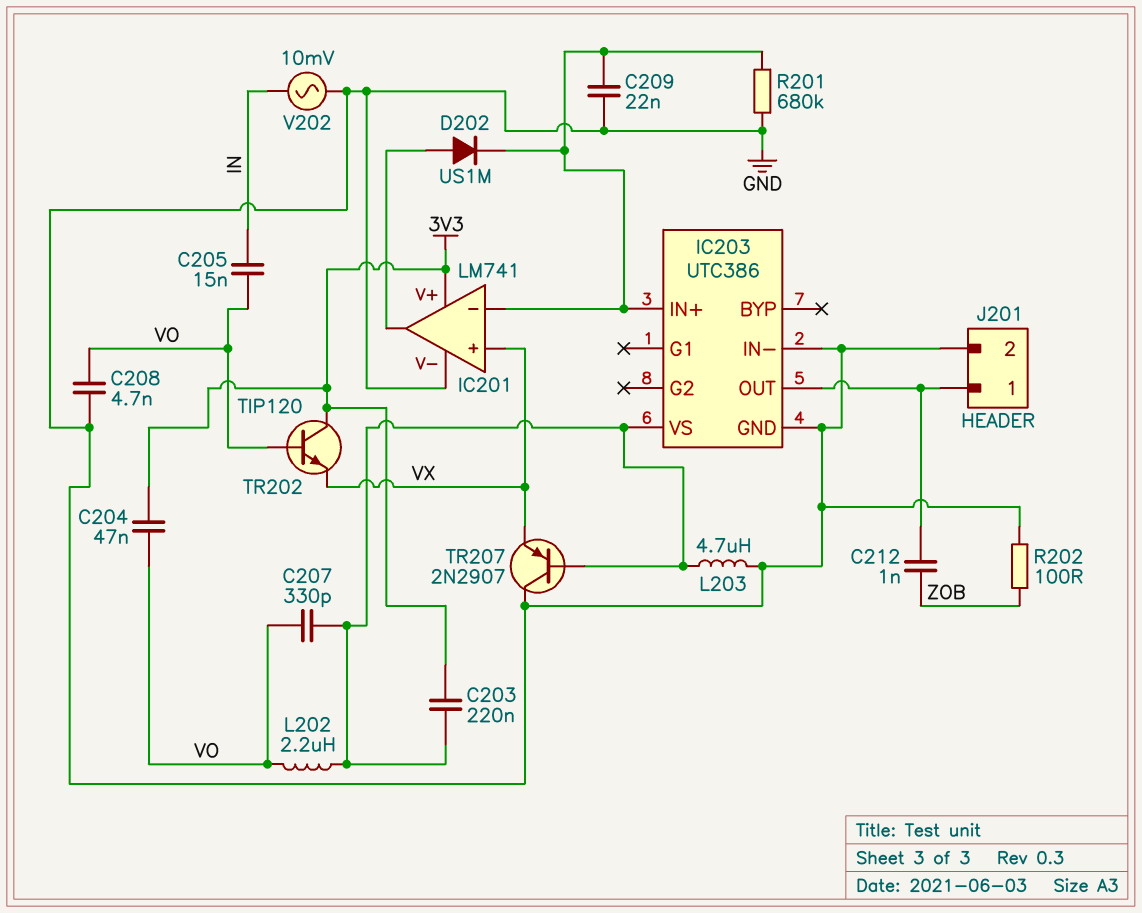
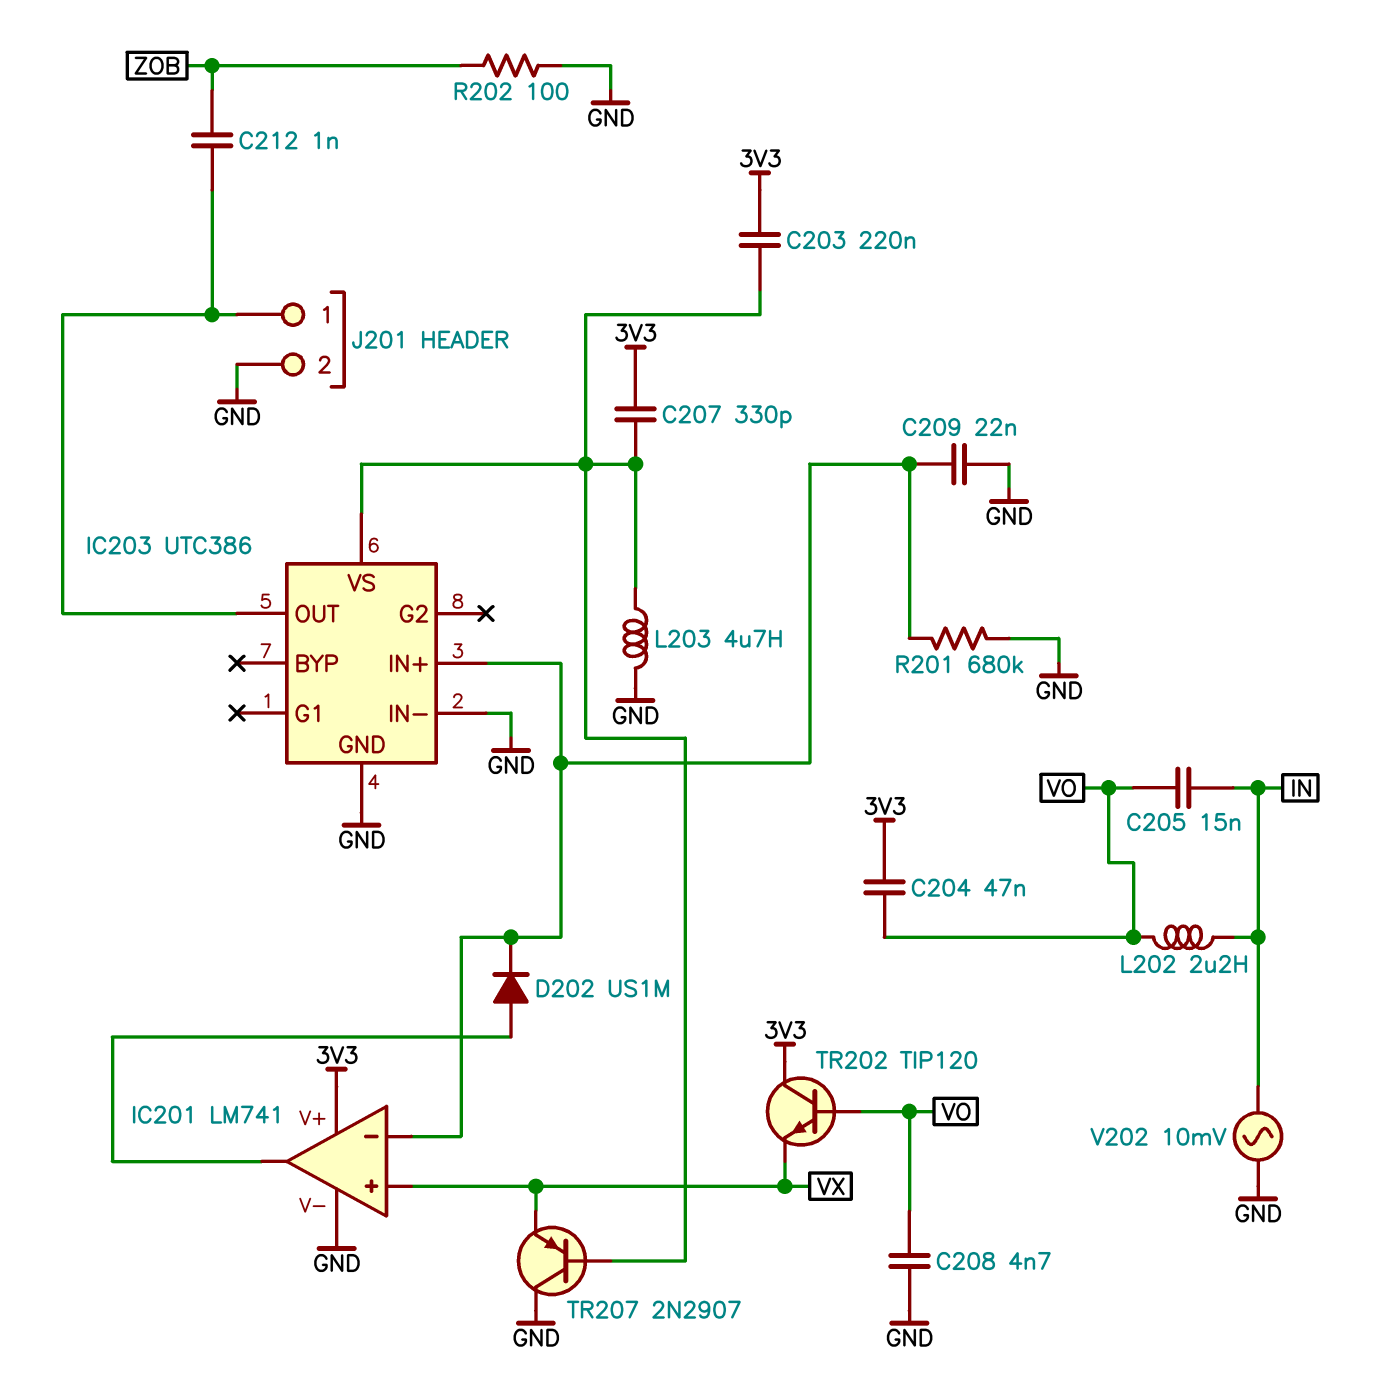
C207: 330pF (IC203/VS, VO) -> 330pF (3V3, IC203/VS)
L202: 2.2uH (IC203/VS, VO) -> 2.2uH (IN, VO)

